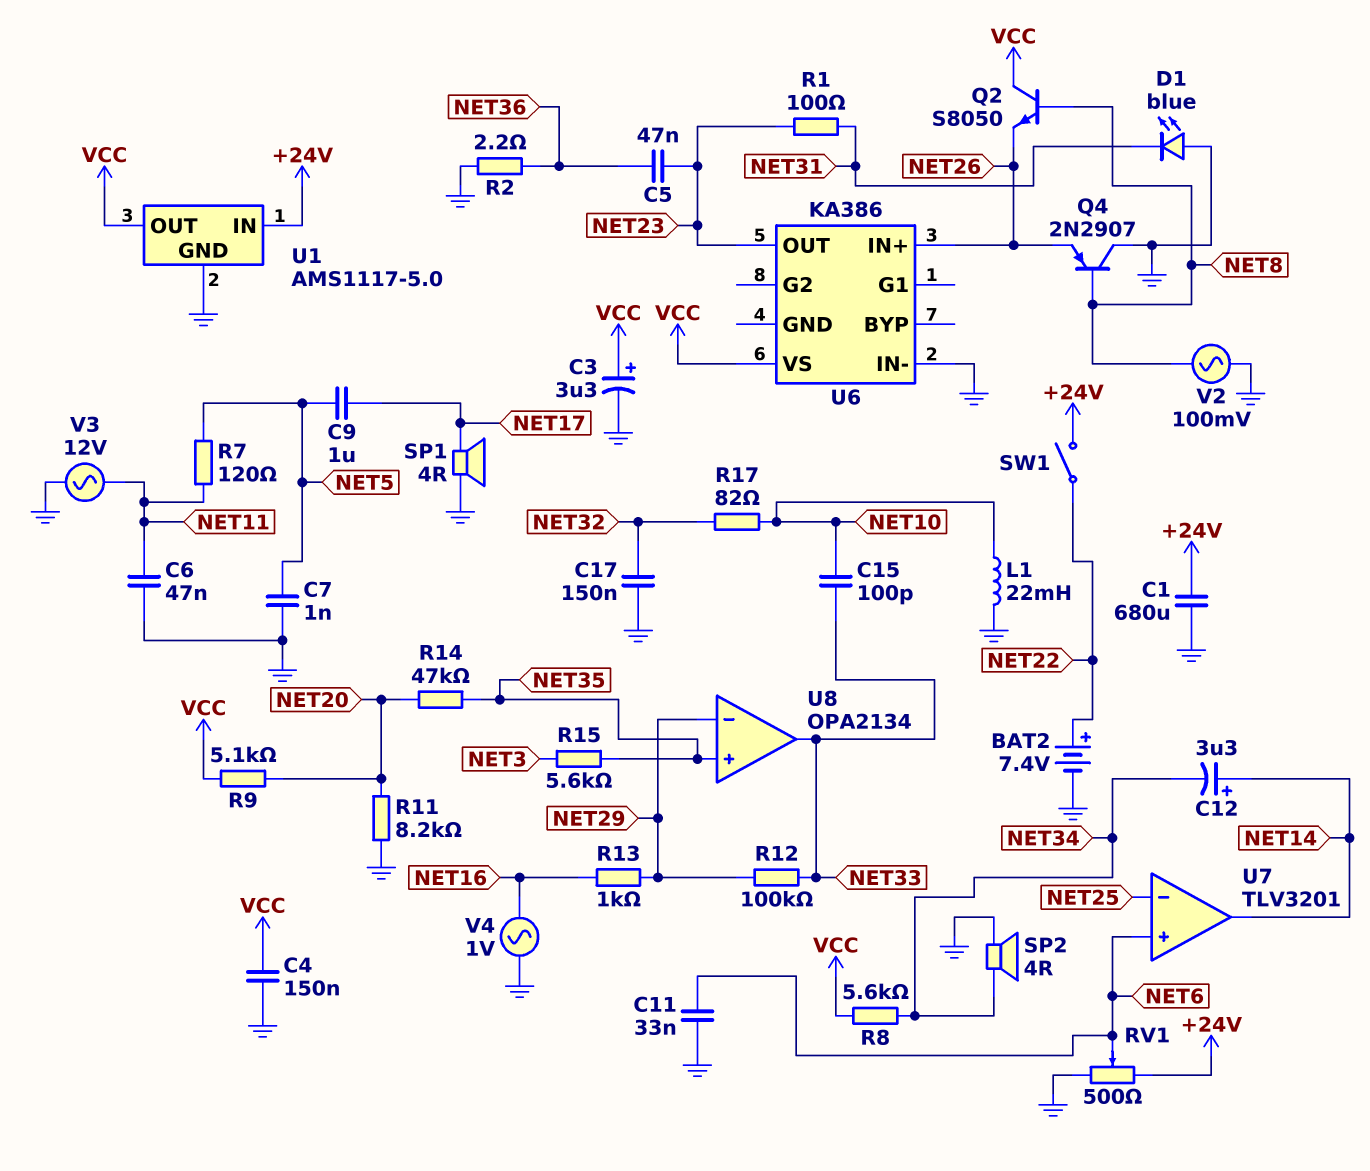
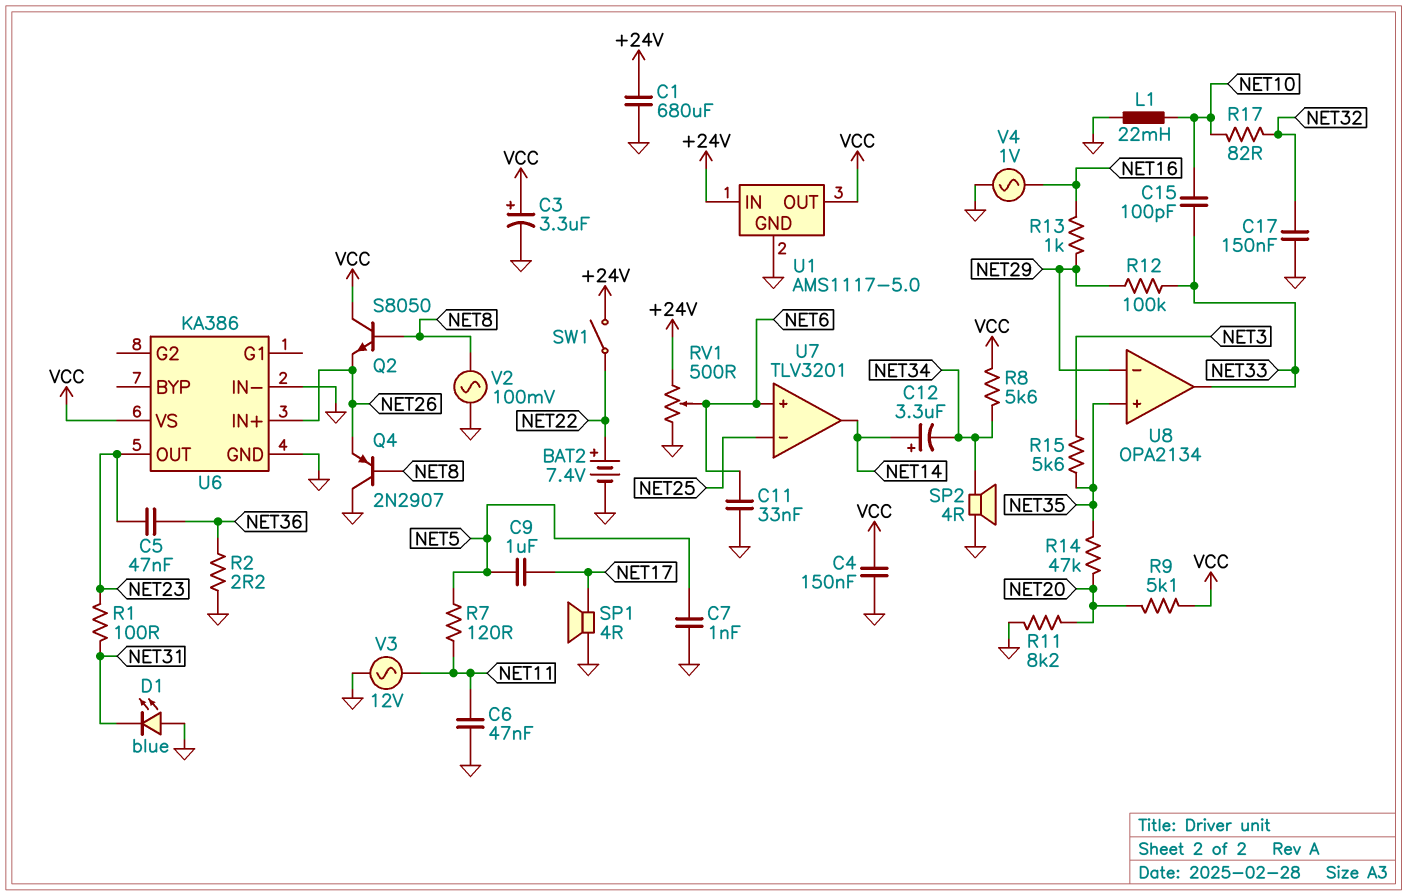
U6 pin GND: none -> GND

